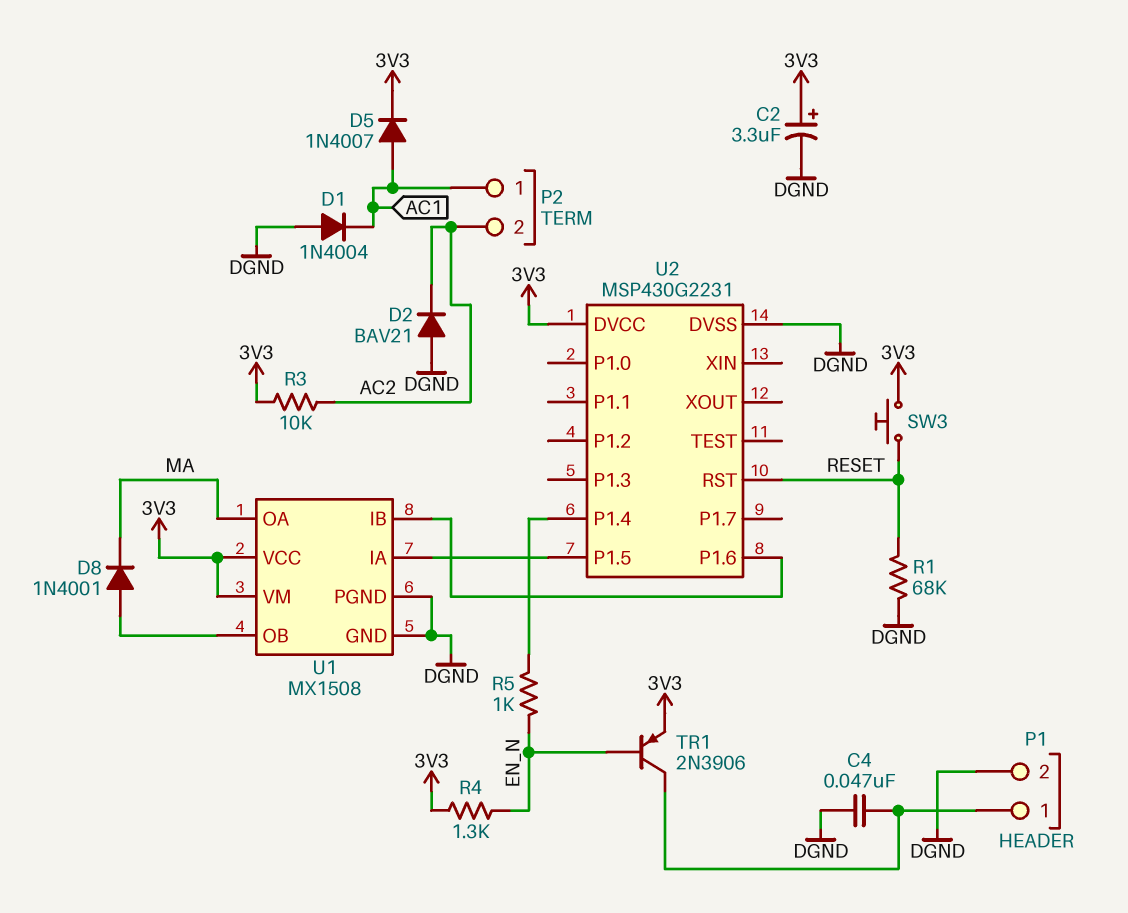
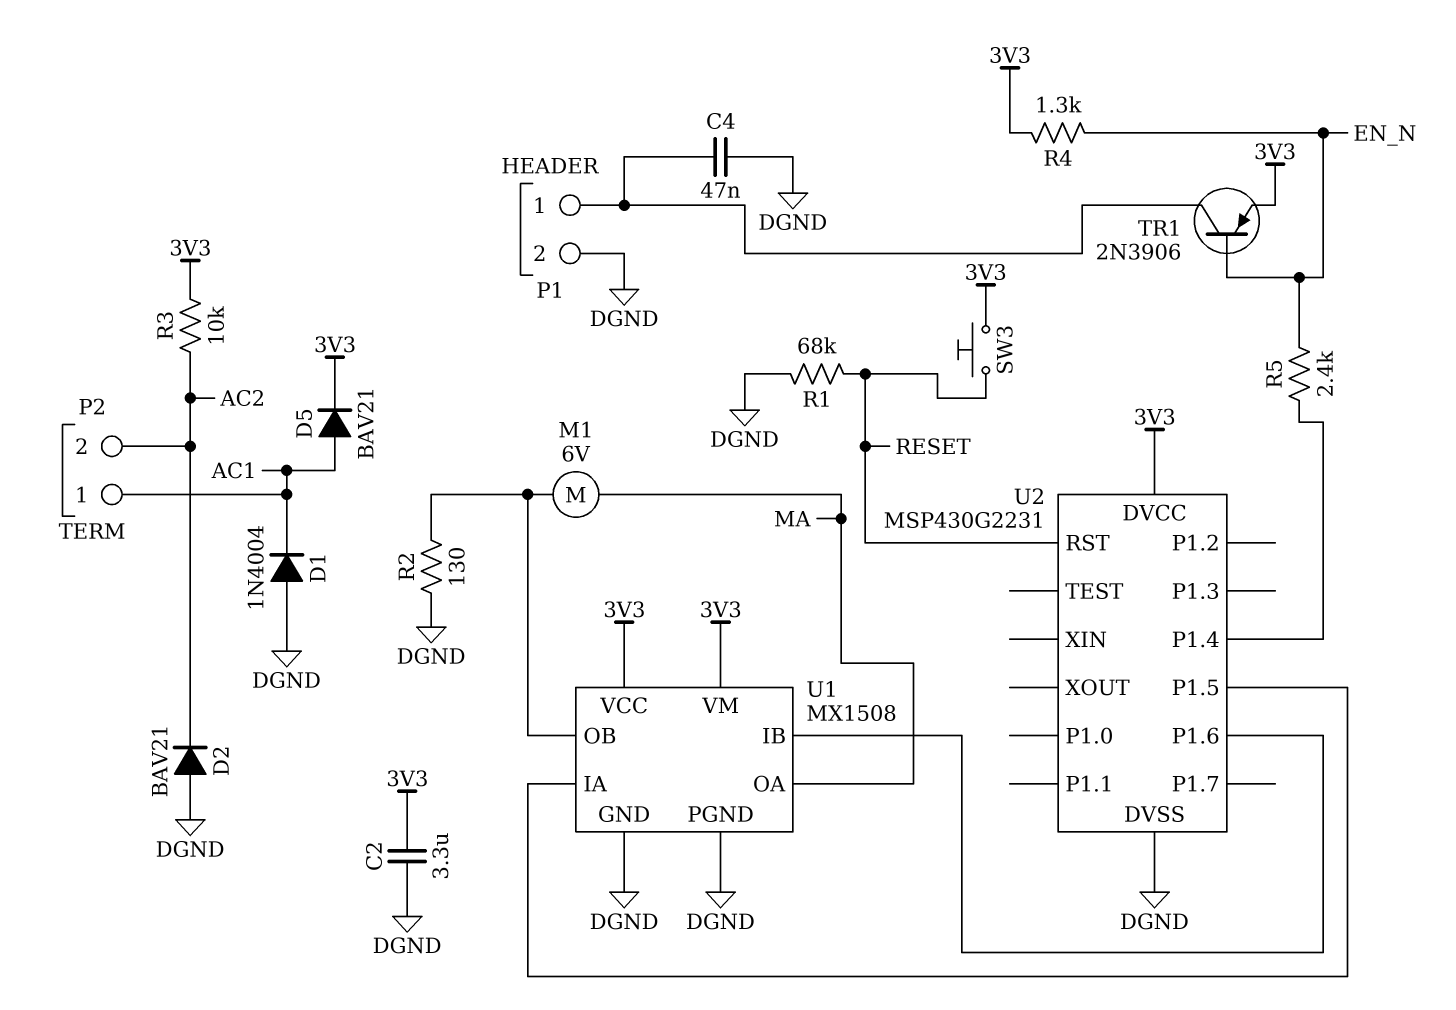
C2: 3.3uF (plus 3V3, minus DGND) -> 3.3uF (3V3, DGND)
D5: diode 1N4007 (A AC1, K 3V3) -> diode BAV21 (A AC1, K 3V3)
D8: diode 1N4001 (A U1/OB, K MA) -> none
M1: none -> motor 6V (MA, U1/OB)
R2: none -> 130 (DGND, U1/OB)
R5: 1k (EN_N, U2/P1.4) -> 2.4k (EN_N, U2/P1.4)

